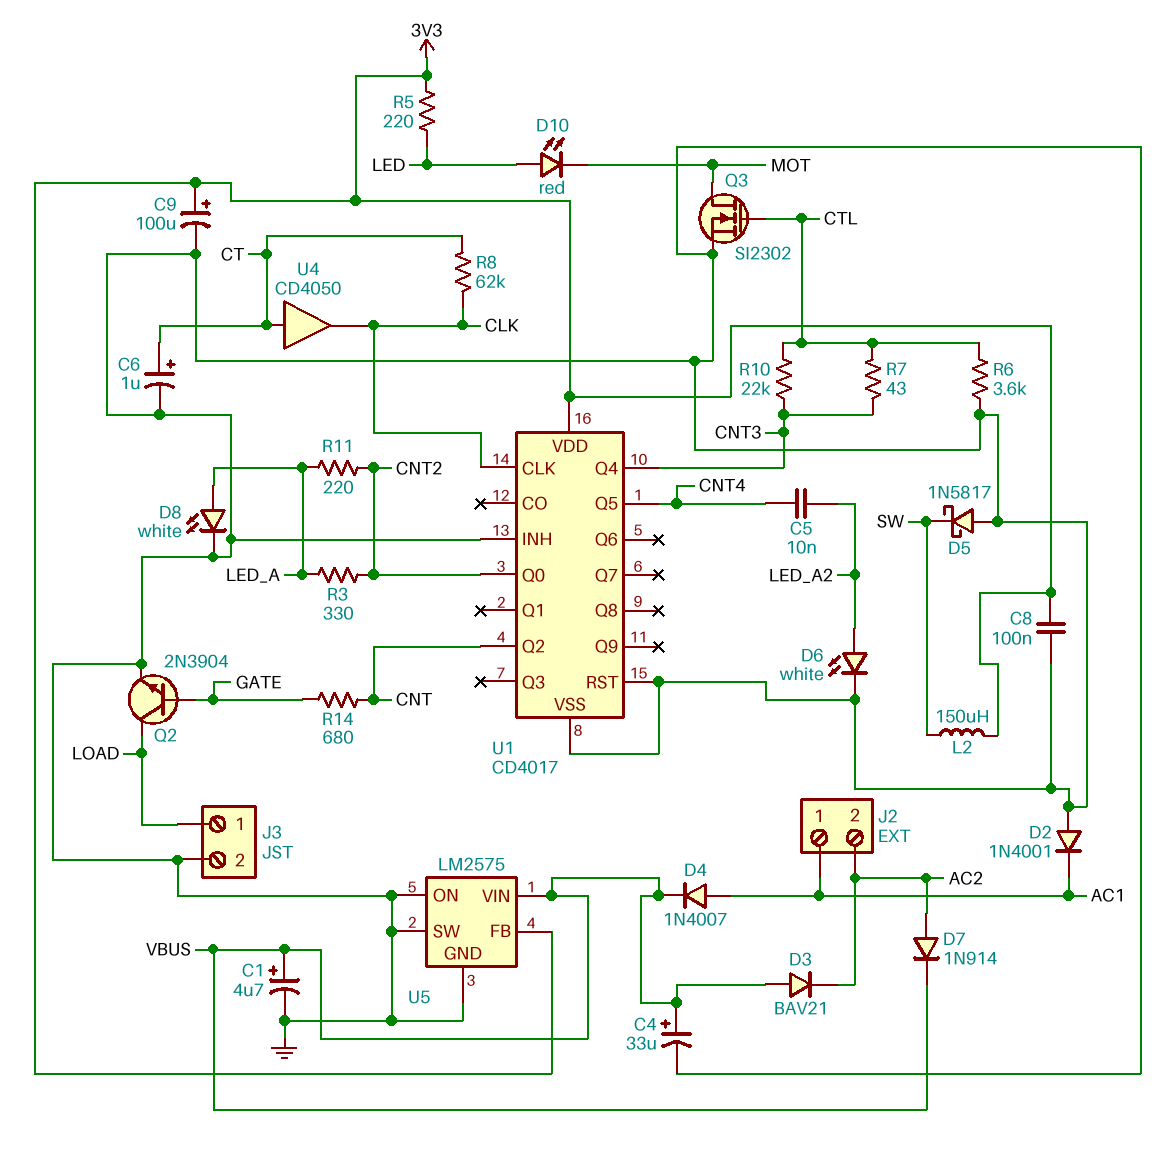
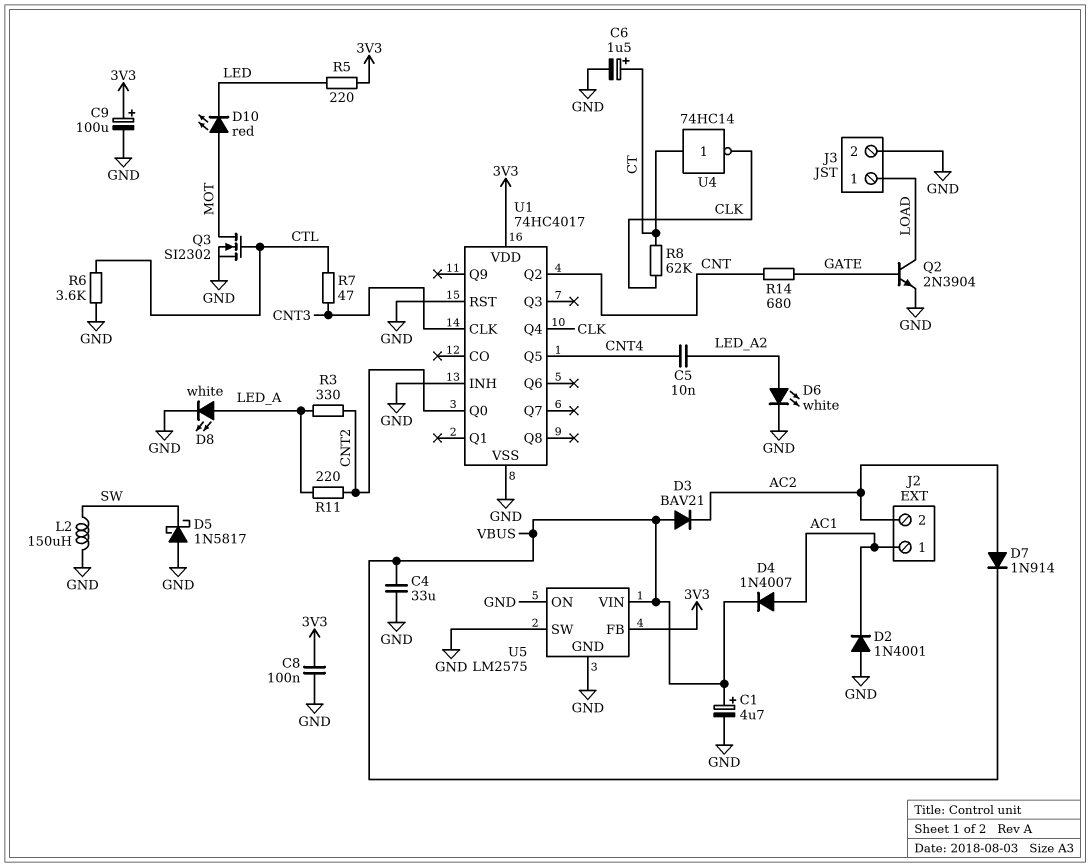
C4: 33uF (plus VBUS, minus GND) -> 33uF (GND, VBUS)
C6: 1uF (plus CT, minus GND) -> 1.5uF (plus CT, minus GND)
D10: LED red (A LED, K MOT) -> LED red (A MOT, K LED)
L2: 150uH (3V3, SW) -> 150uH (GND, SW)
R7: 43 (CNT3, CTL) -> 47 (CNT3, CTL)
R10: 22k (CNT3, CTL) -> none
U1: CD4017 -> 74HC4017
U1 pin CLK: CLK -> CNT3
U1 pin Q4: CNT3 -> CLK
U4: buffer CD4050 (in CT, out CLK) -> NOT 74HC14 (in CT, out CLK)

